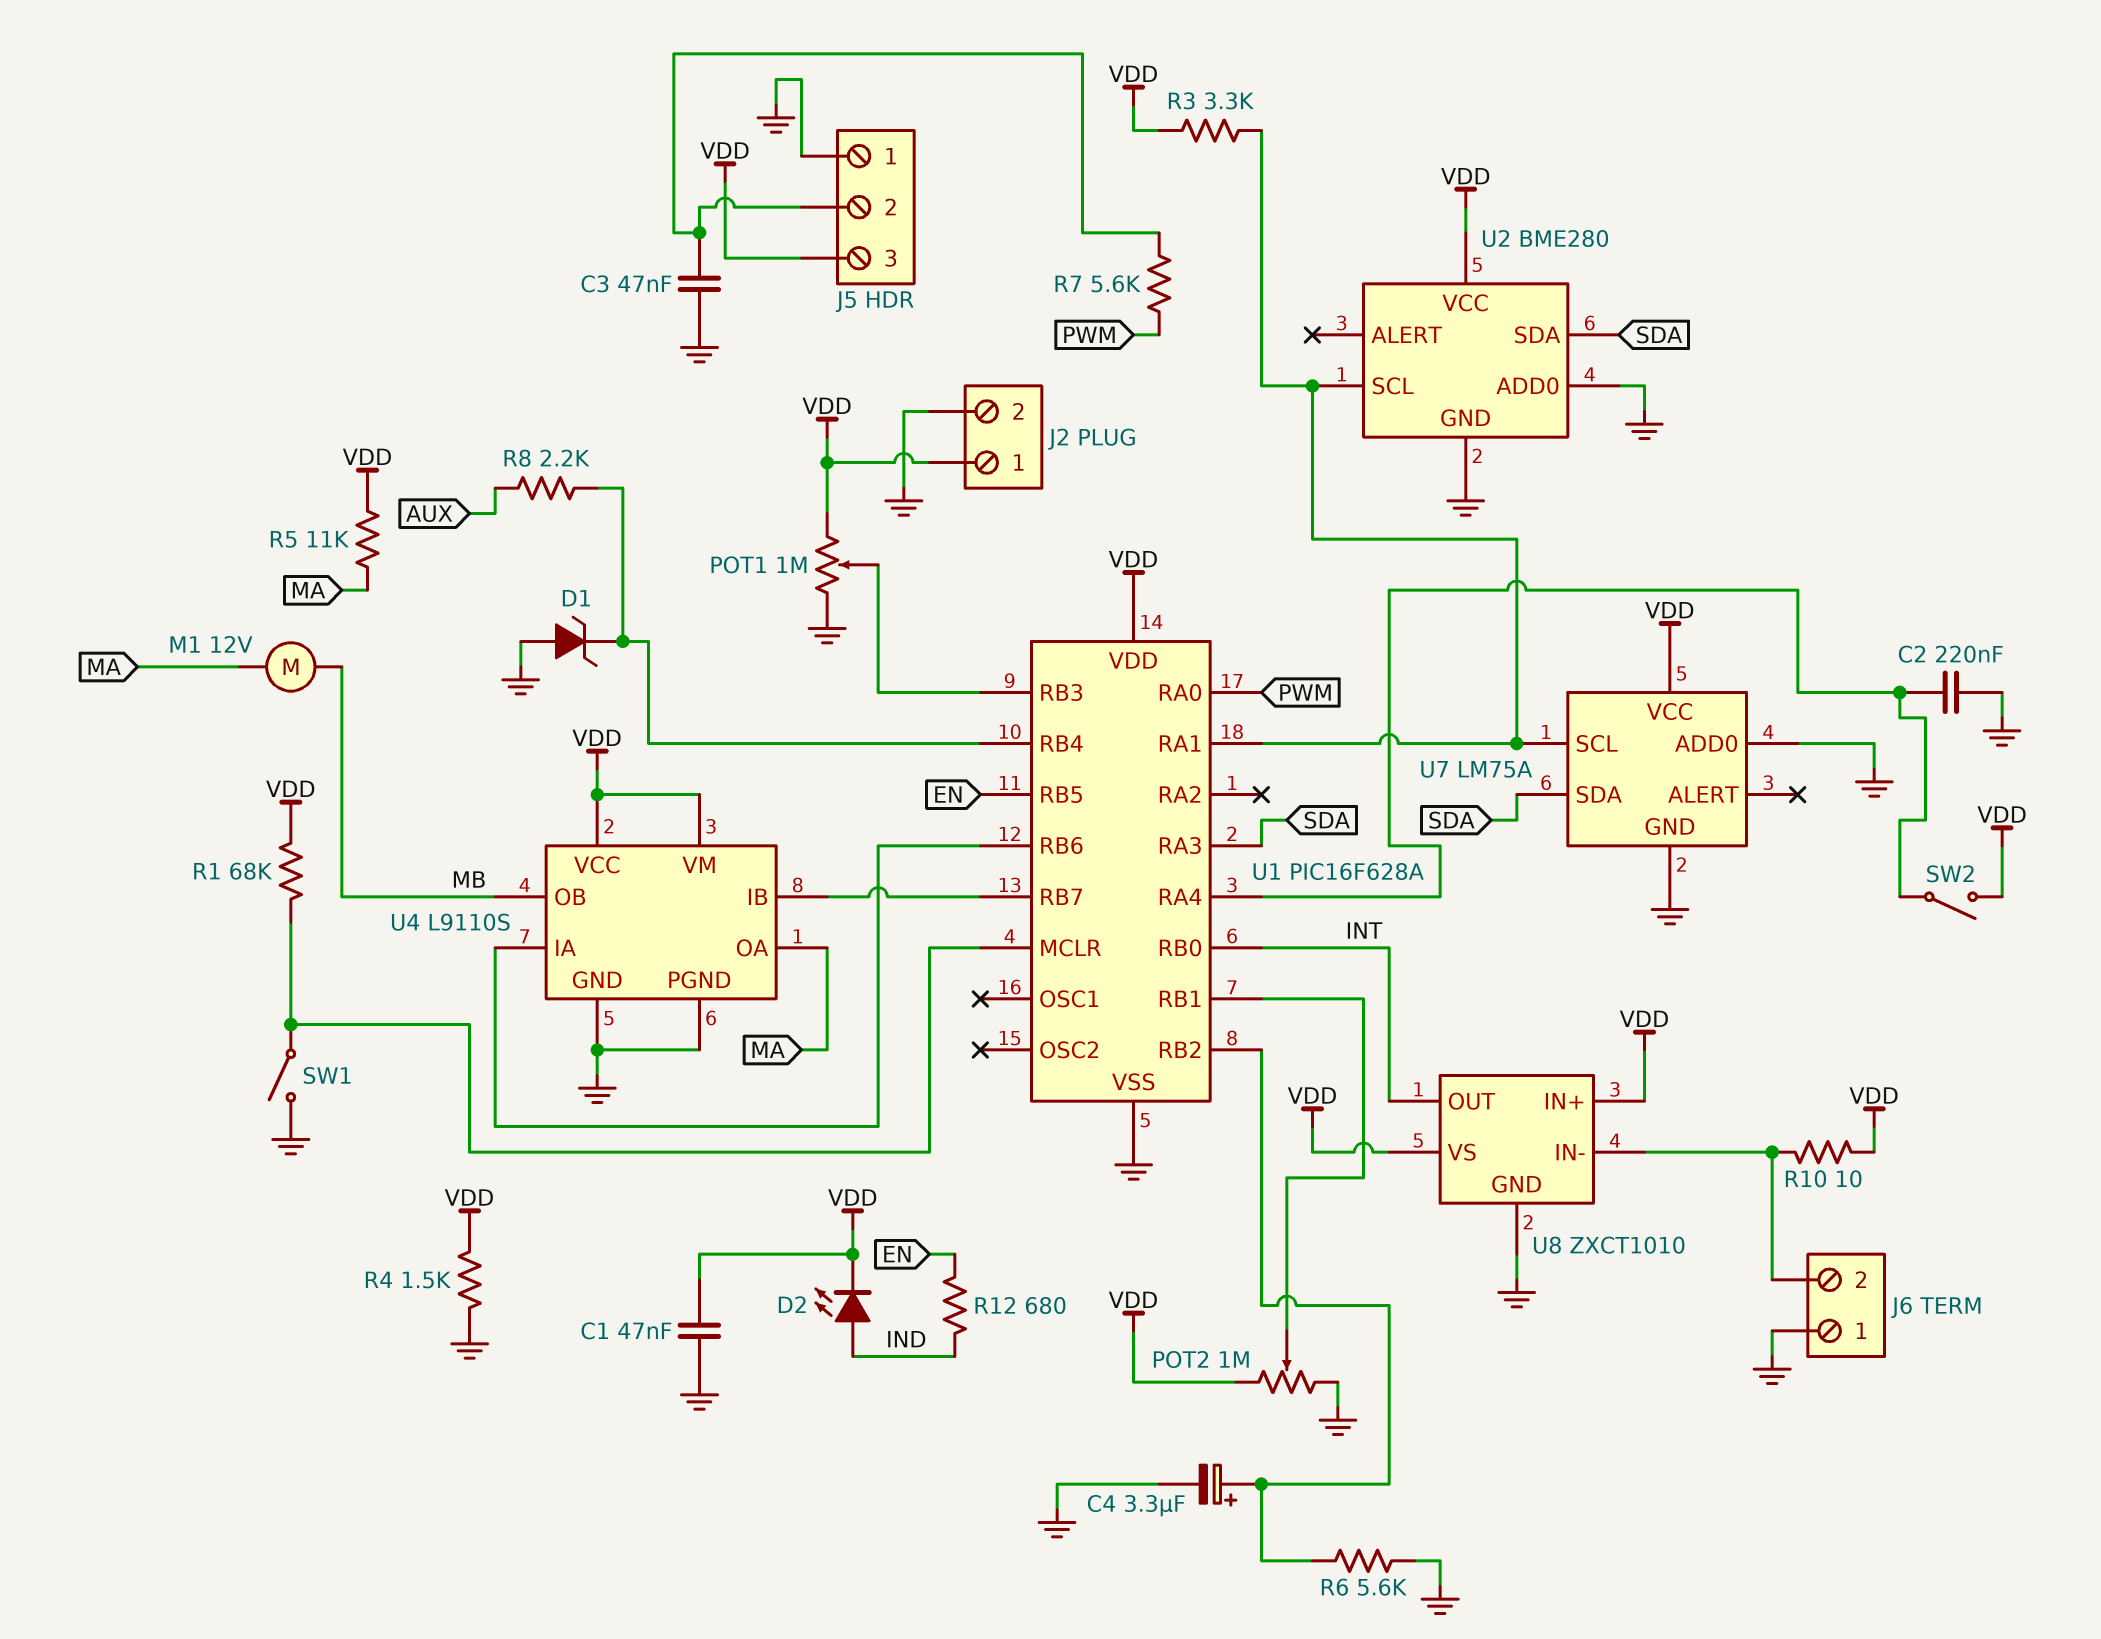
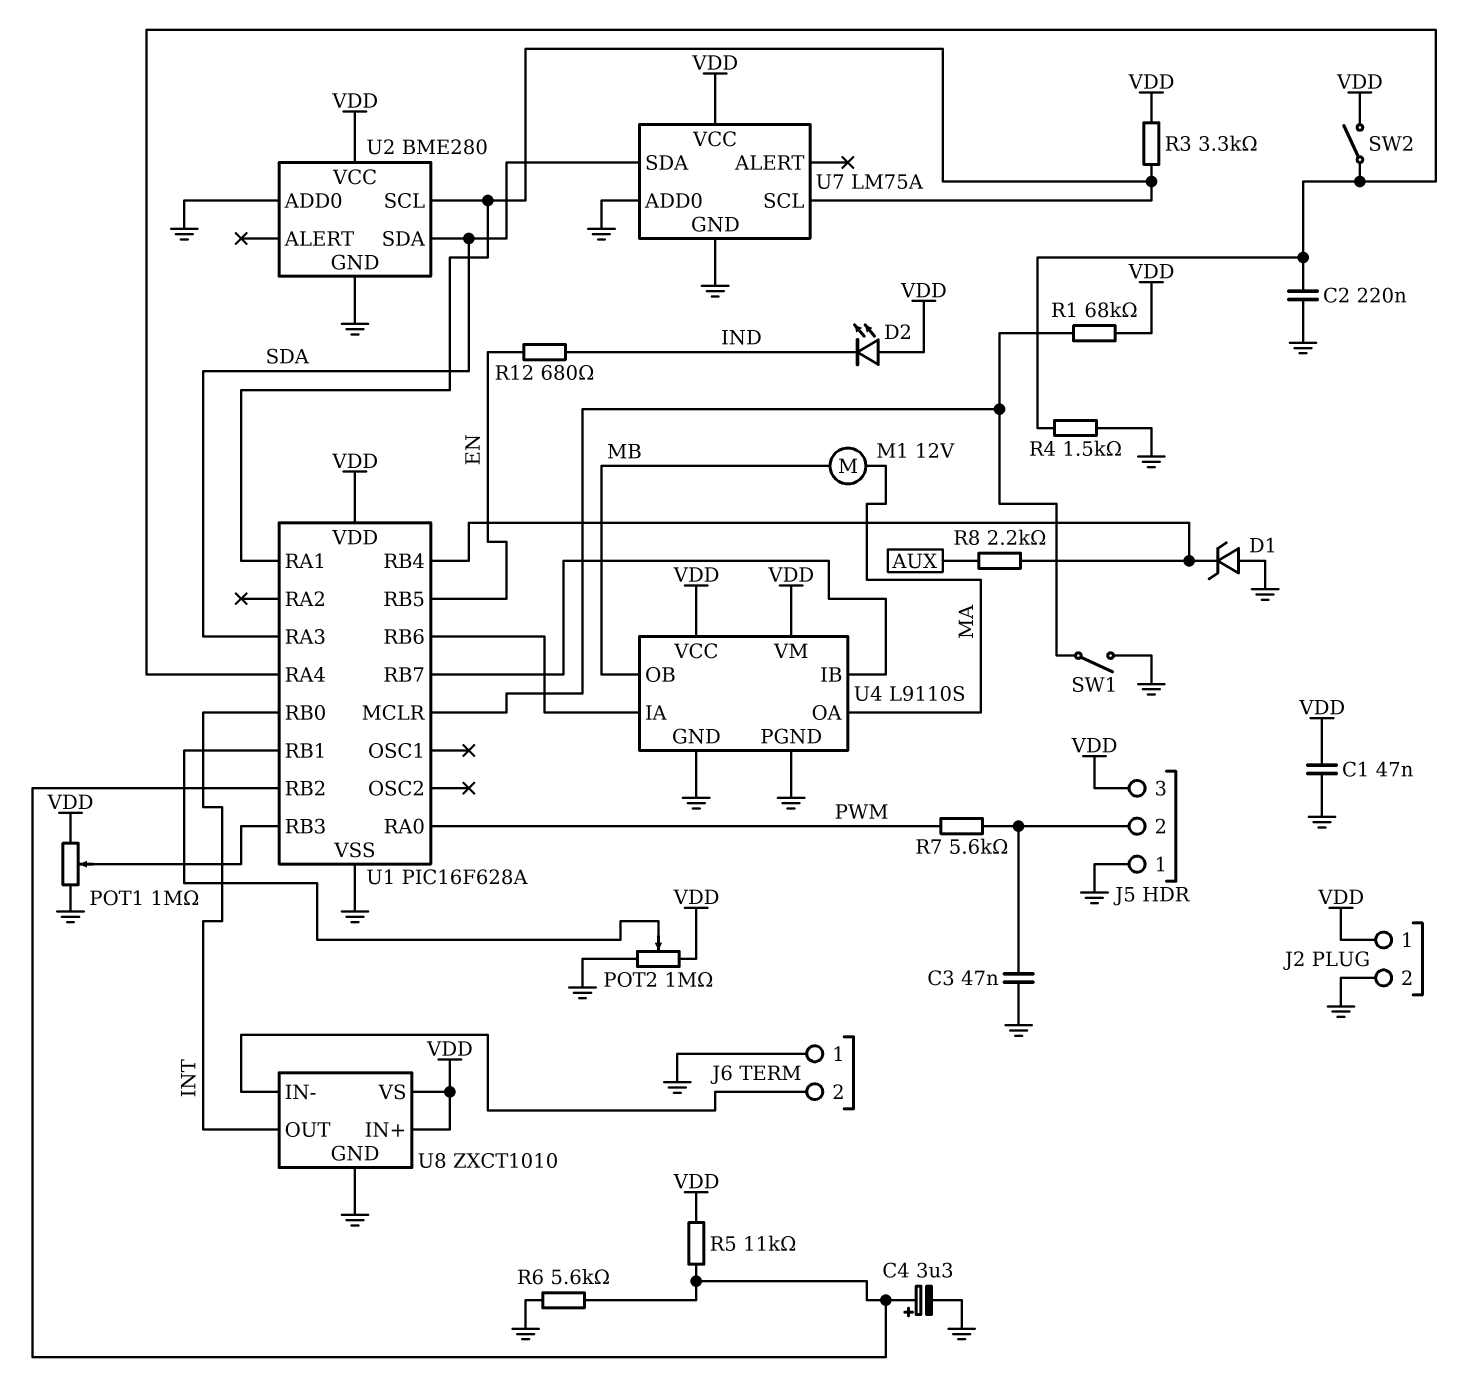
D2: LED (A IND, K VDD) -> LED (A VDD, K IND)
R4: 1.5k (GND, VDD) -> 1.5k (GND, U1/RA4)
R5: 11k (MA, VDD) -> 11k (U1/RB2, VDD)
R10: 10 (J6/2, VDD) -> none

